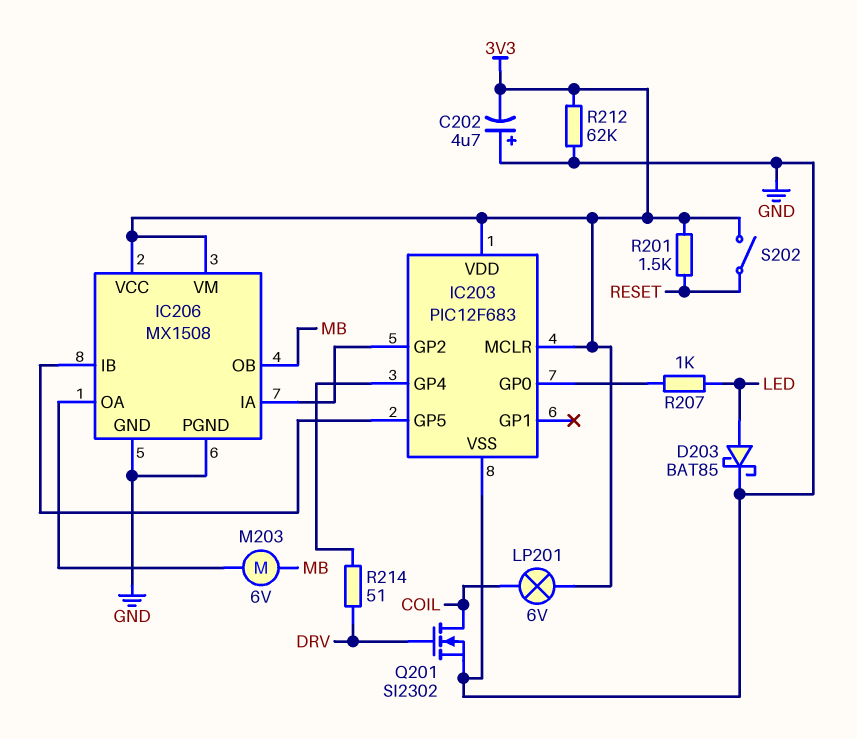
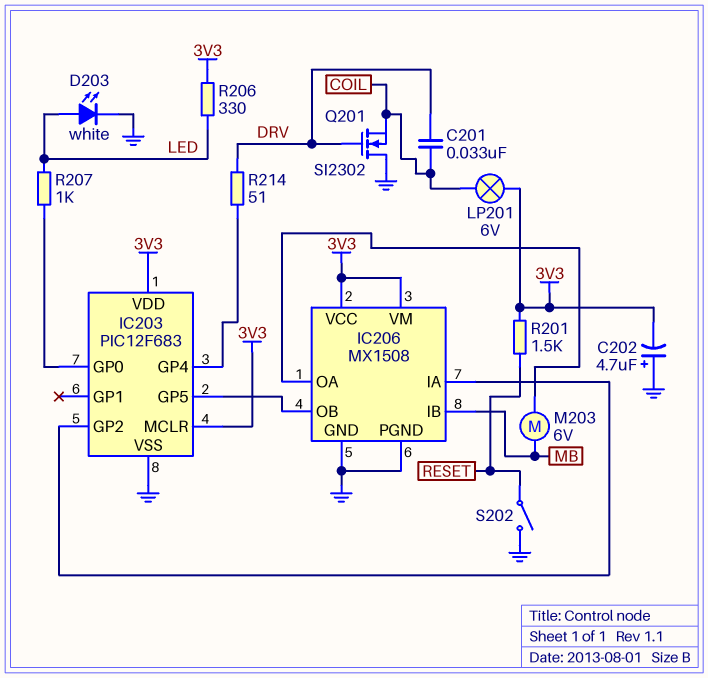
C201: none -> 33nF (COIL, DRV)
D203: schottky BAT85 (A LED, K GND) -> LED white (A LED, K GND)
IC206 pin IB: IC203/GP5 -> MB
IC206 pin OB: MB -> IC203/GP5
Q201: NMOS SI2302 (G DRV, D COIL, S GND) -> NMOS SI2302 (G DRV, D GND, S COIL)
R206: none -> 330 (3V3, LED)
R212: 62k (3V3, GND) -> none
S202: switch (3V3, RESET) -> switch (GND, RESET)

